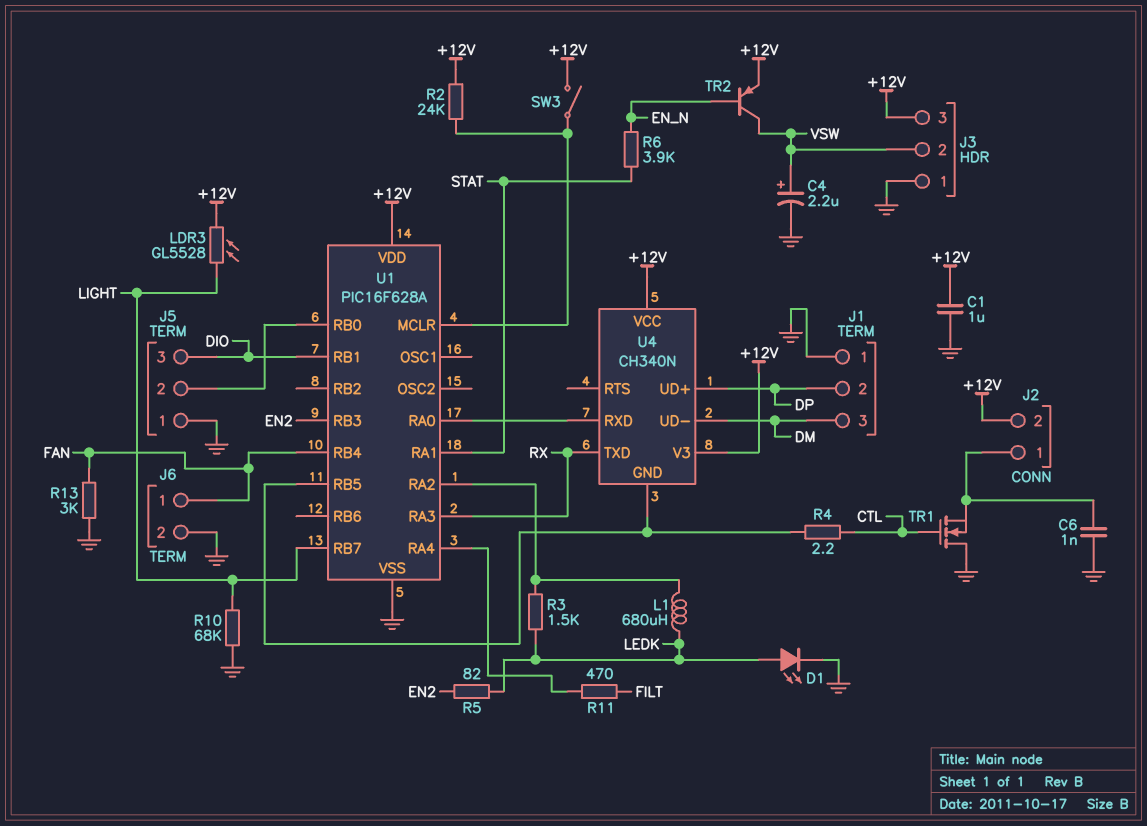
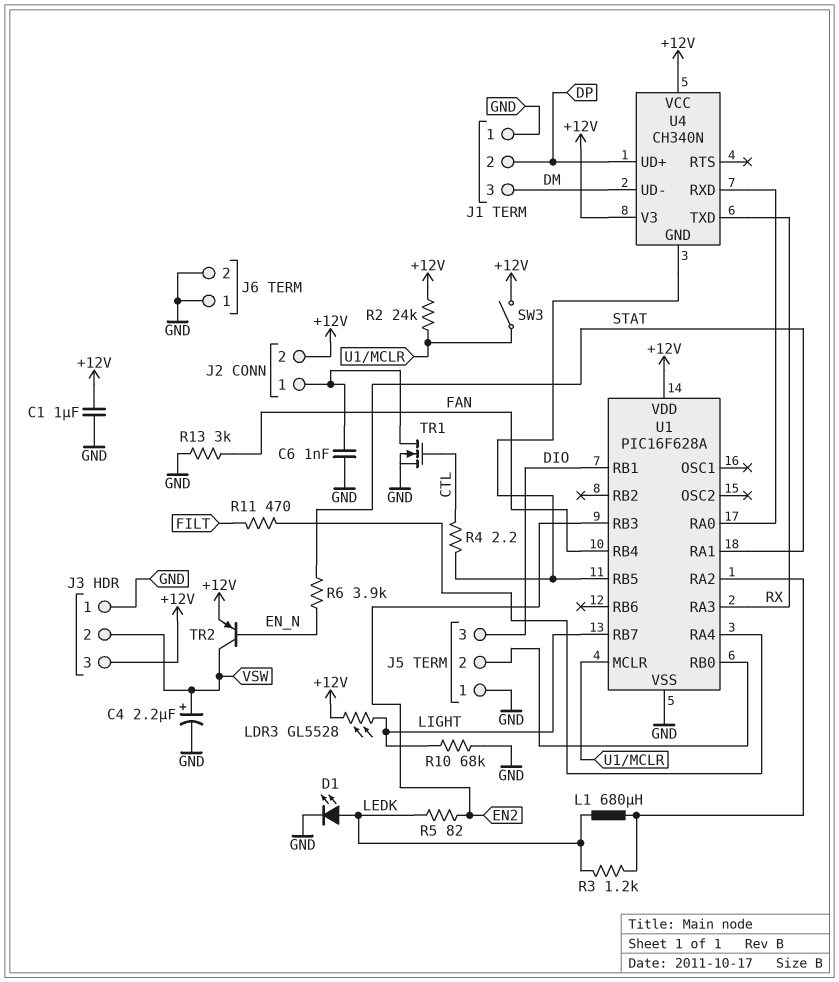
J6 pin 1: FAN -> GND
R3: 1.5k (LEDK, U1/RA2) -> 1.2k (LEDK, U1/RA2)
TR1: NMOS (G CTL, D GND, S J2/1) -> NMOS (G CTL, D J2/1, S GND)

